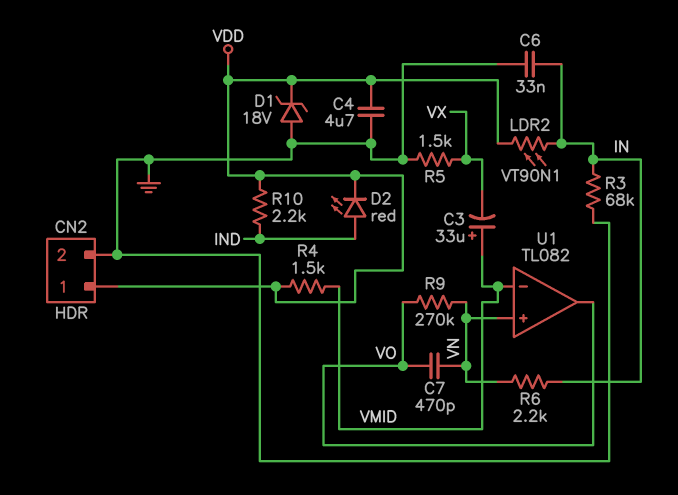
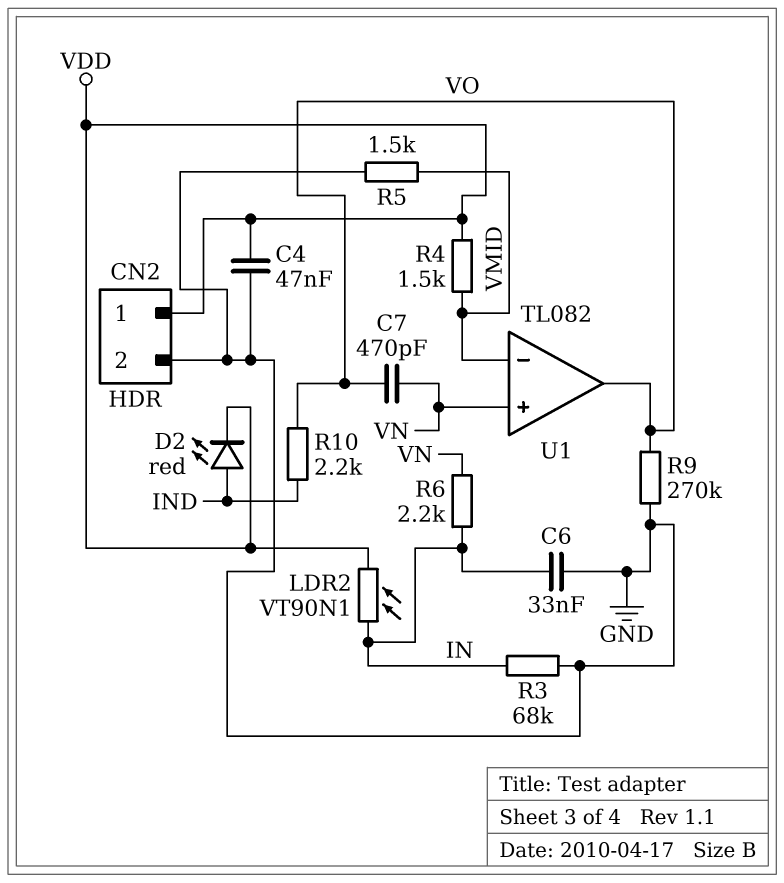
C3: 33uF (plus VMID, minus VX) -> none
C4: 4.7uF (GND, VDD) -> 47nF (GND, VDD)
D1: zener 18V (A GND, K VDD) -> none
R5: 1.5k (GND, VX) -> 1.5k (GND, VMID)
R9: 270k (VN, VO) -> 270k (GND, VO)
R10: 2.2k (IND, VDD) -> 2.2k (IND, VO)

